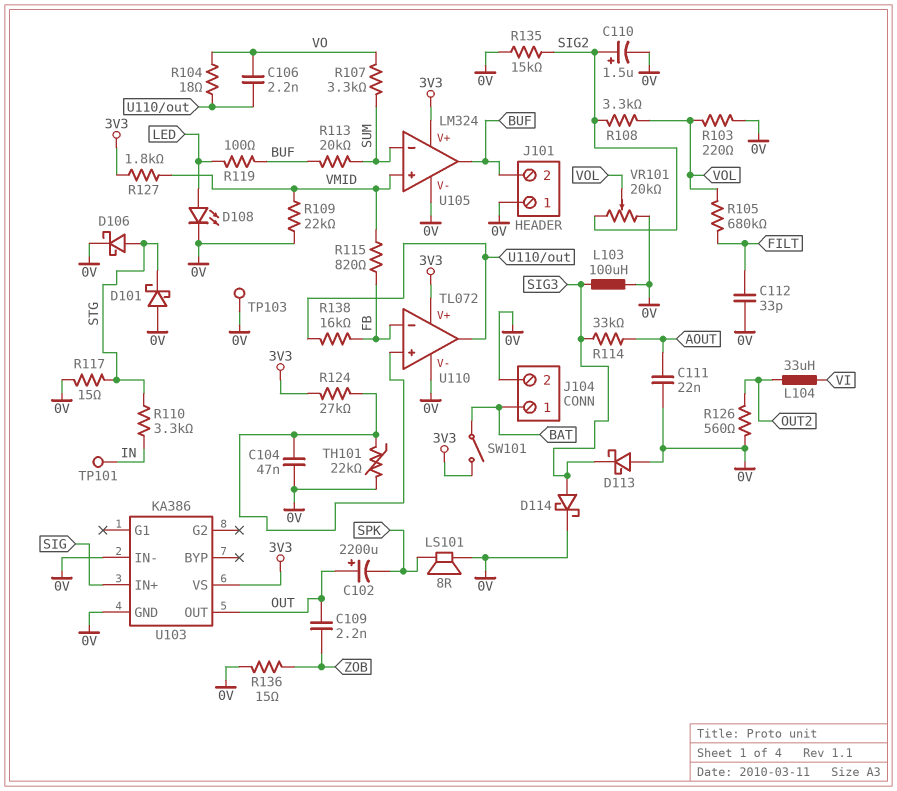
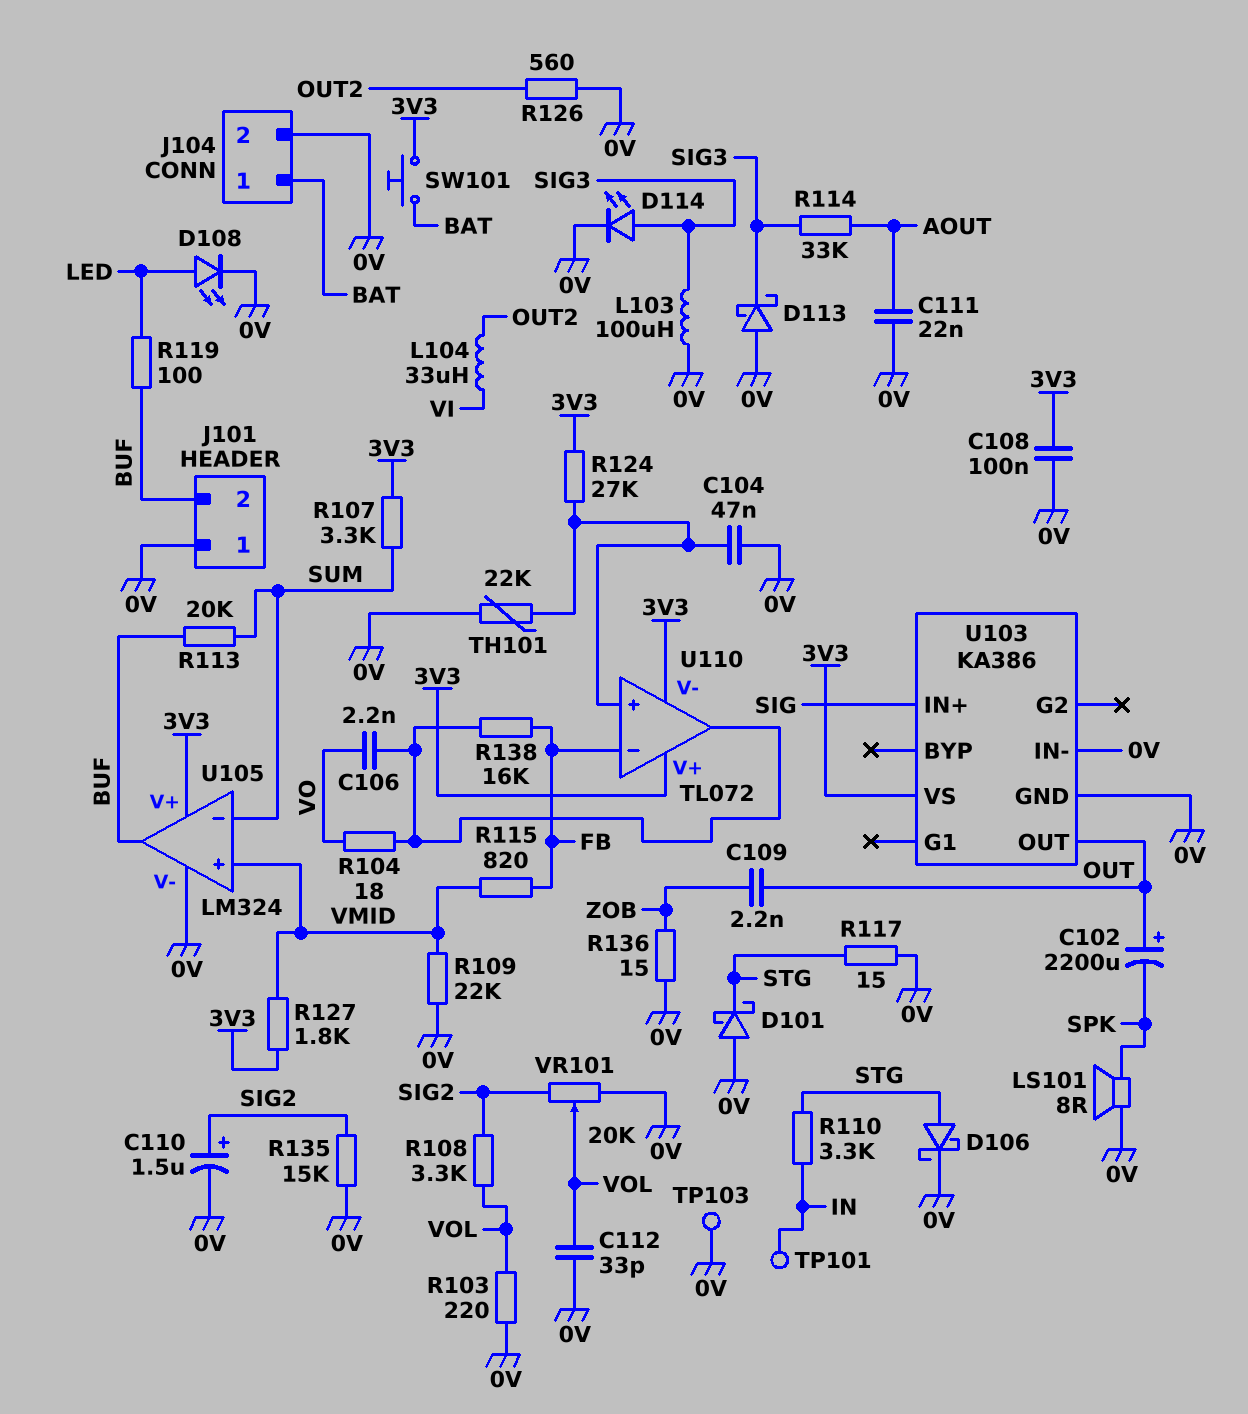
C108: none -> 100nF (0V, 3V3)
C112: 33pF (0V, FILT) -> 33pF (0V, VOL)
D114: schottky (A SIG3, K 0V) -> LED (A SIG3, K 0V)
R105: 680k (FILT, VOL) -> none
R107: 3.3k (SUM, VO) -> 3.3k (3V3, SUM)
SW101: switch (3V3, BAT) -> button (3V3, BAT)
U110 pin V-: 0V -> 3V3

